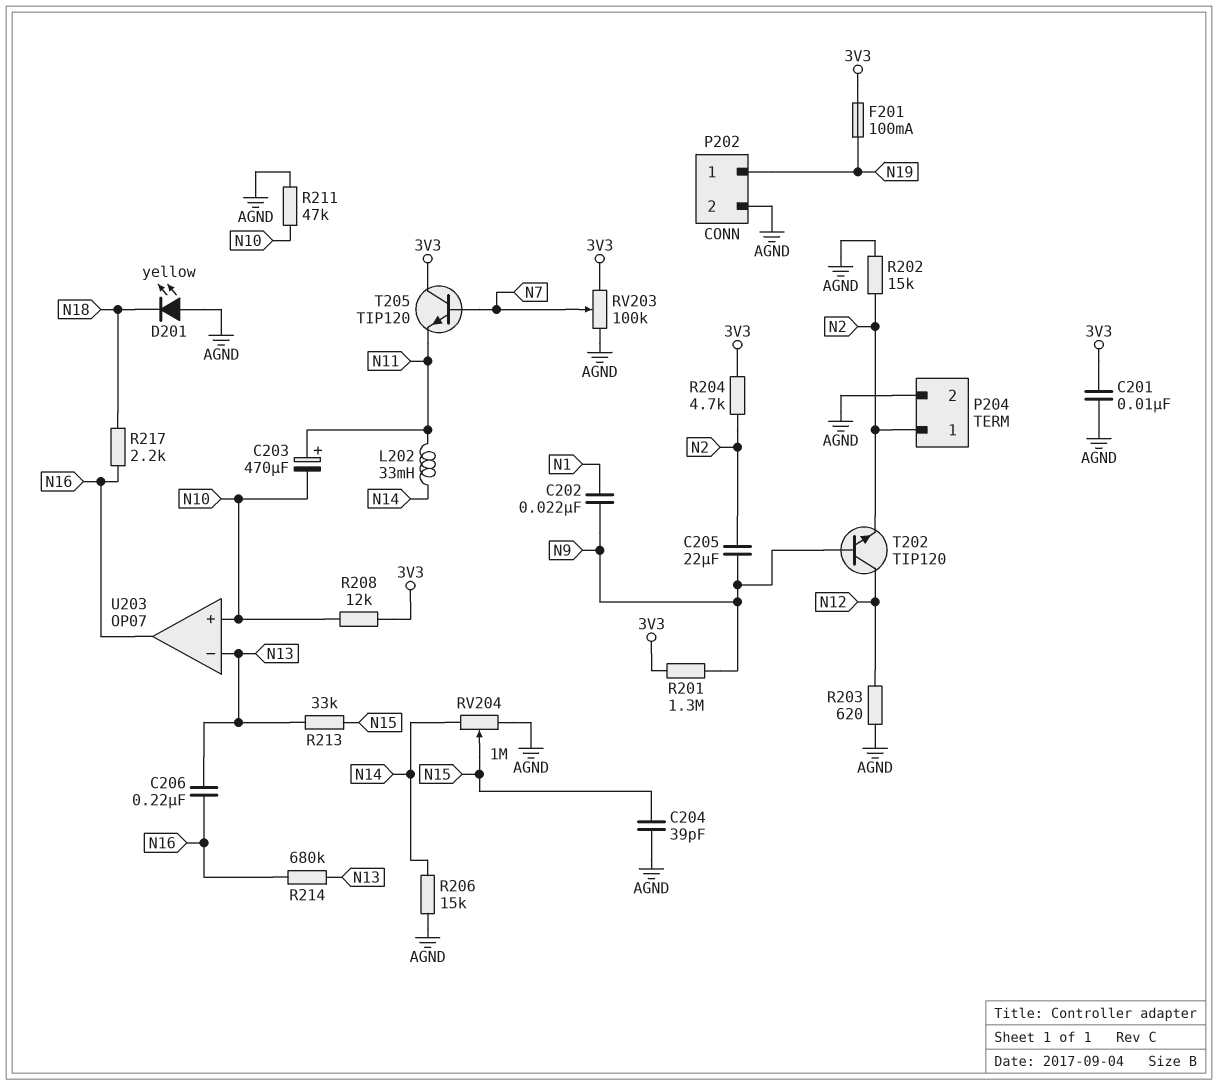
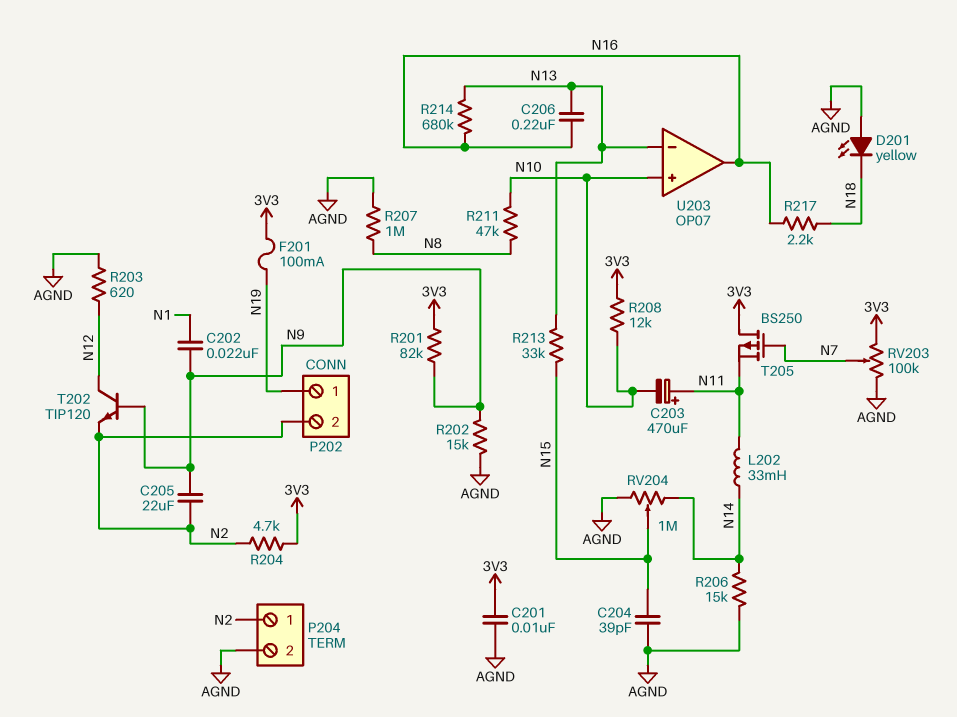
P202 pin 2: AGND -> N2
R201: 1.3M (3V3, N9) -> 82k (3V3, N9)
R202: 15k (AGND, N2) -> 15k (AGND, N9)
R207: none -> 1M (AGND, N8)
R211: 47k (AGND, N10) -> 47k (N8, N10)
T205: NPN TIP120 (B N7, C 3V3, E N11) -> PMOS BS250 (G N7, D 3V3, S N11)

